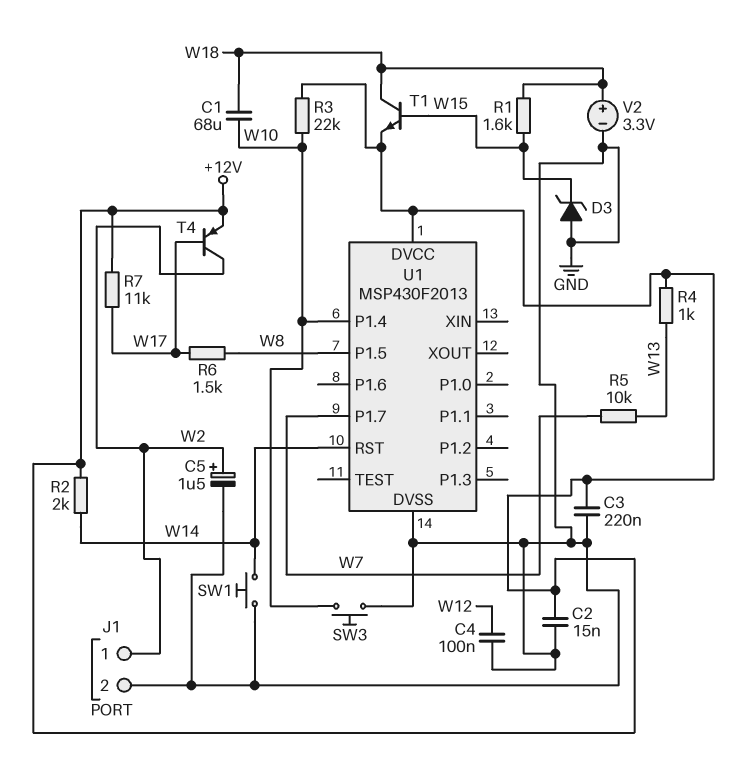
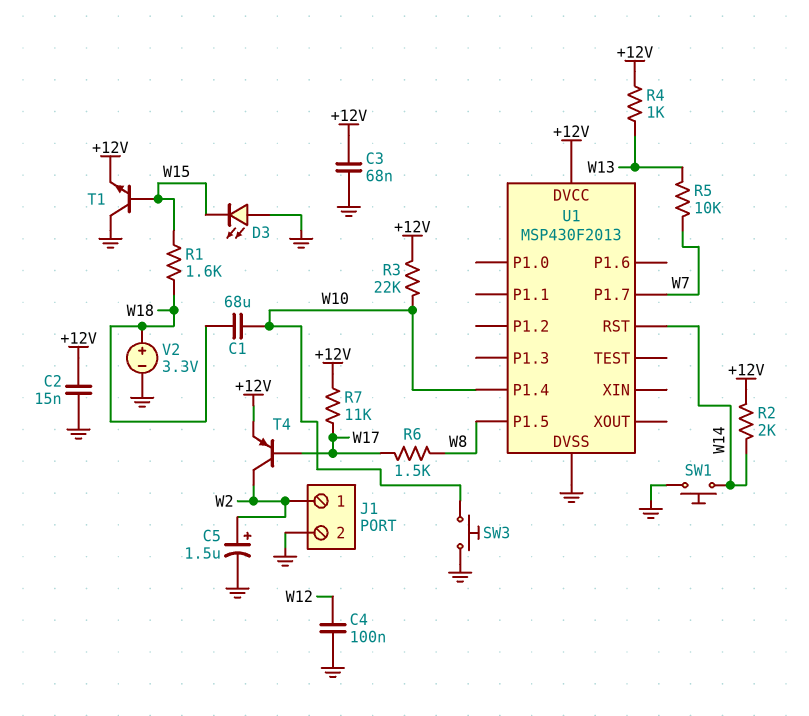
C3: 220nF (+12V, GND) -> 68nF (+12V, GND)
D3: zener (A GND, K W15) -> LED (A GND, K W15)
T1: NPN (B W15, C W18, E +12V) -> NPN (B W15, C GND, E +12V)

